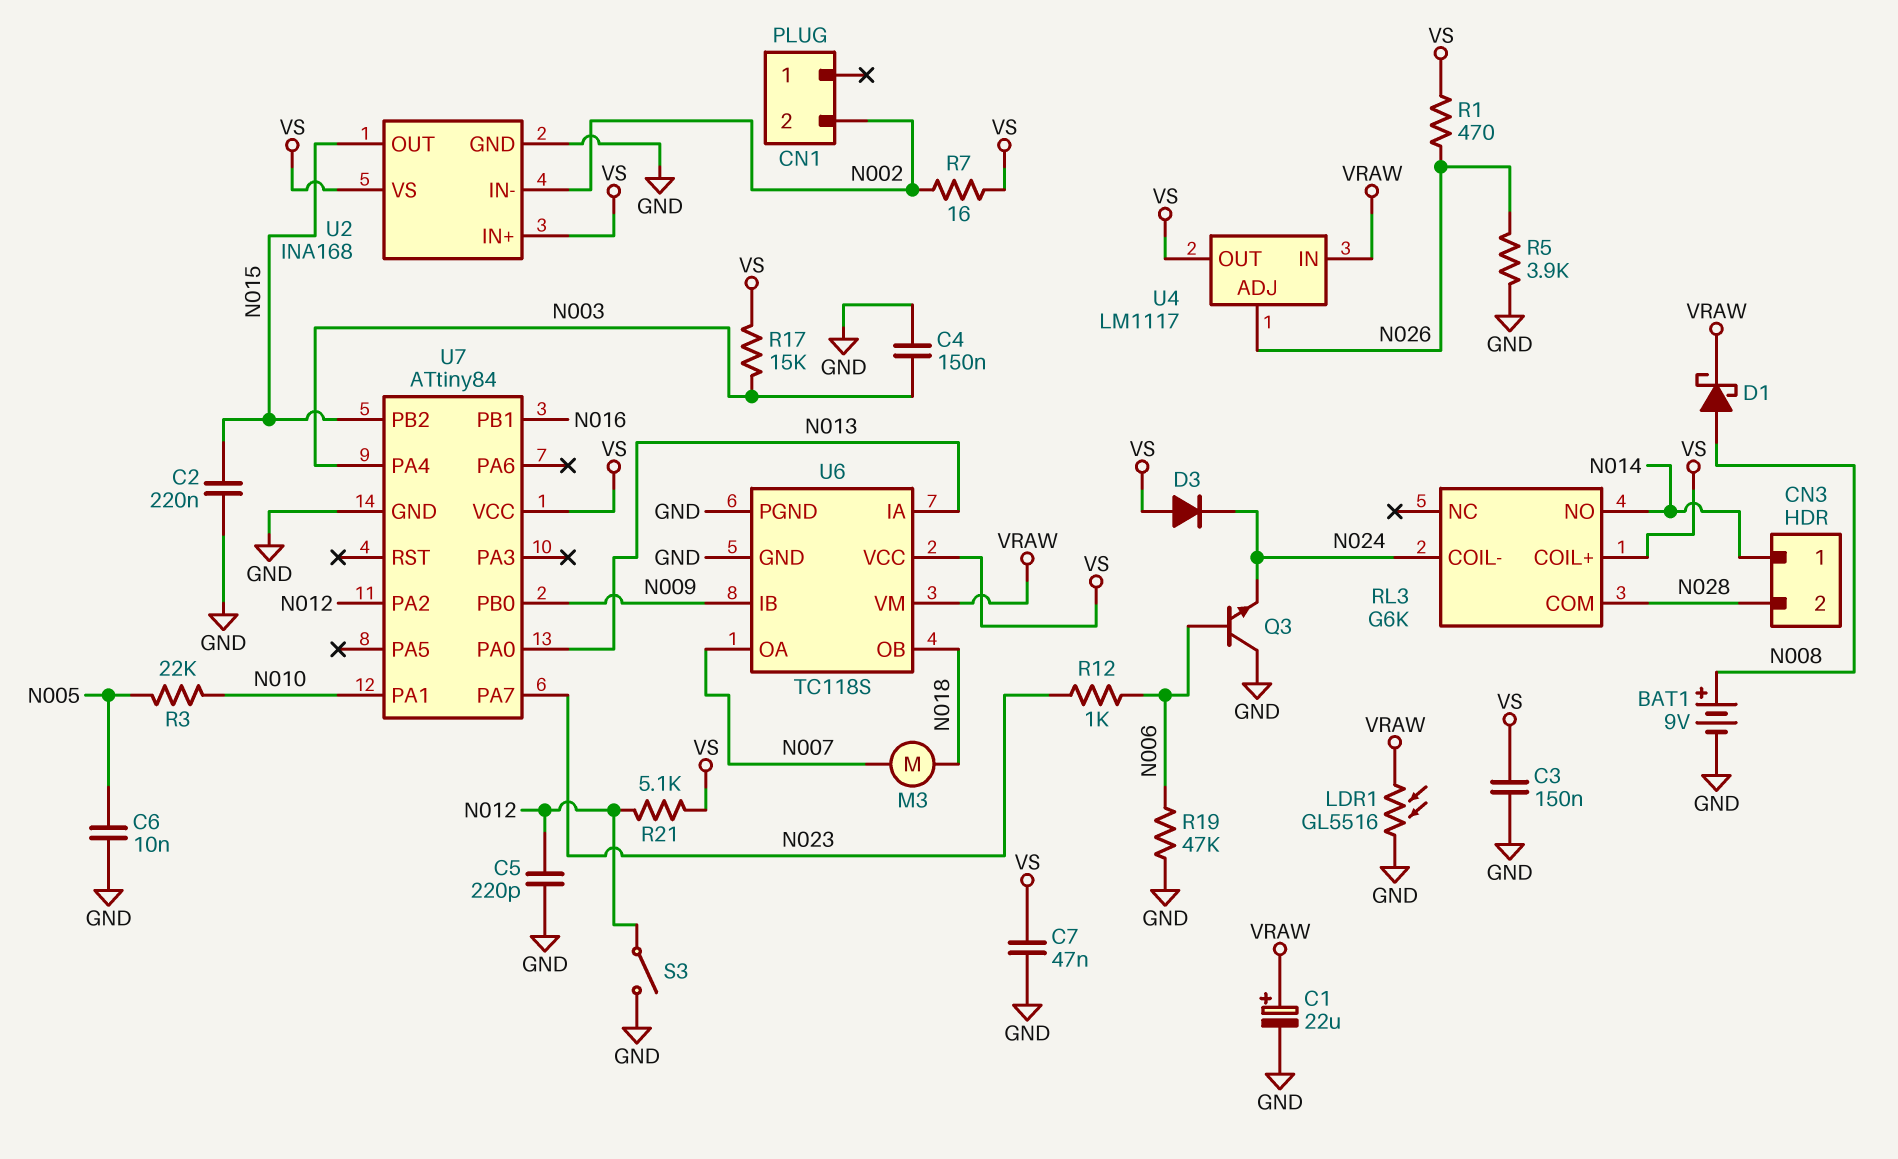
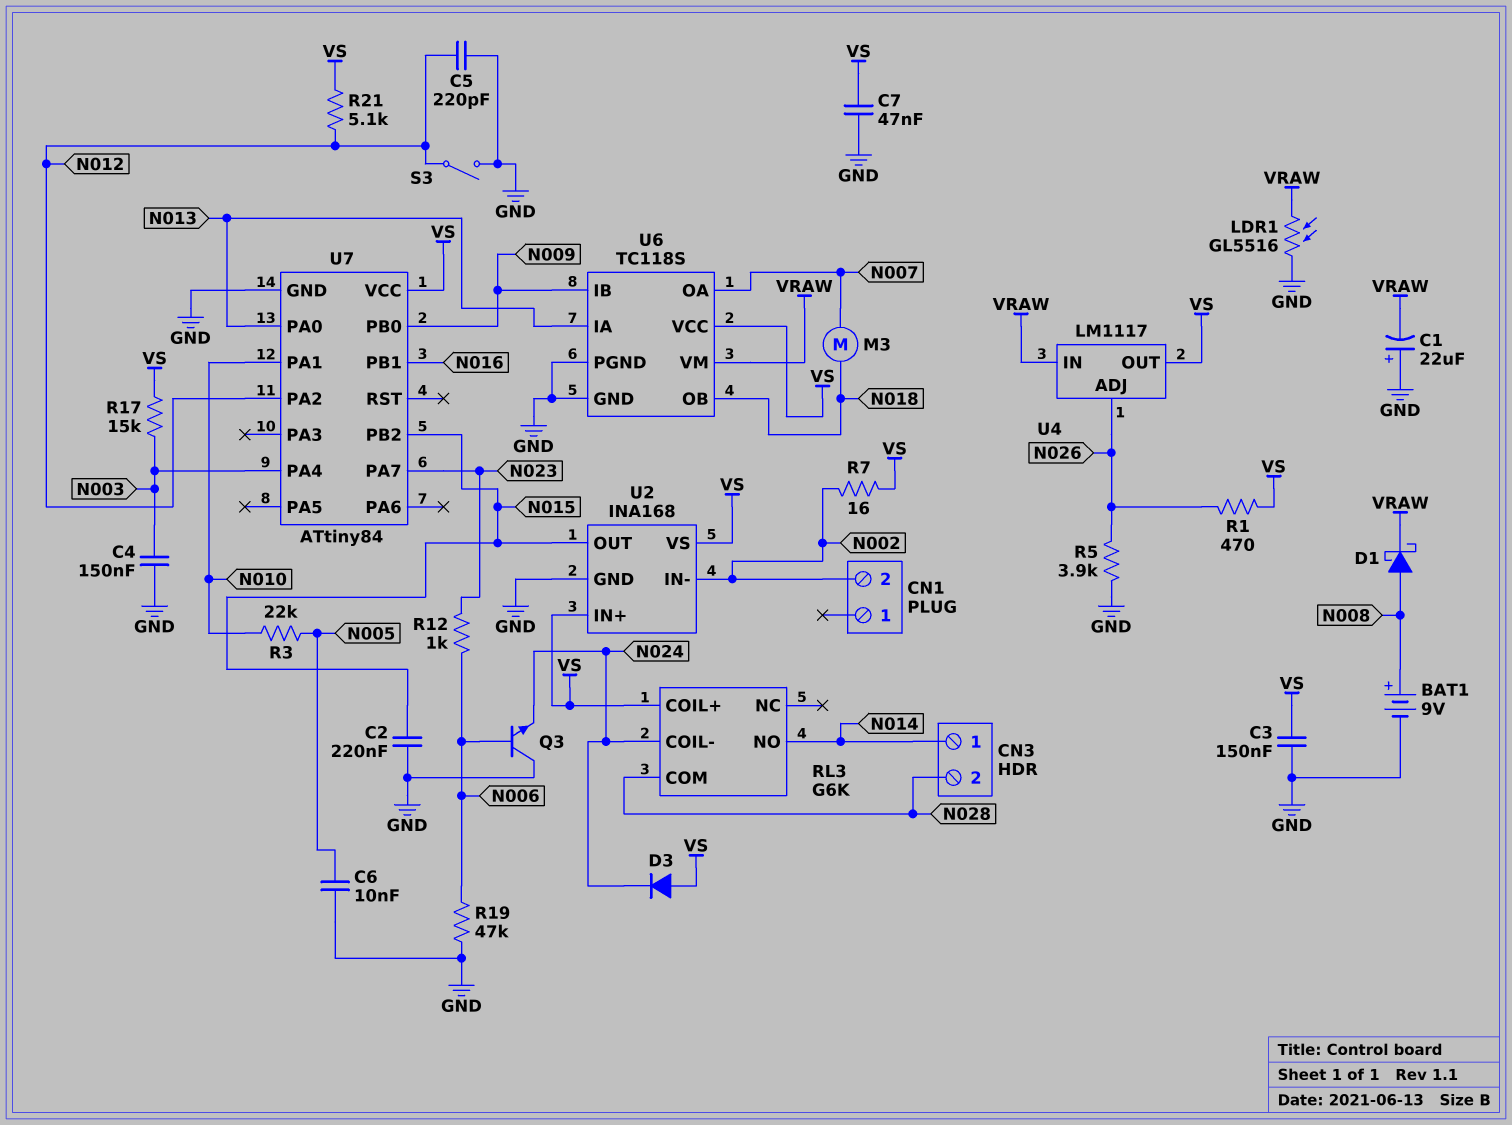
C1: 22uF (plus VRAW, minus GND) -> 22uF (plus GND, minus VRAW)

